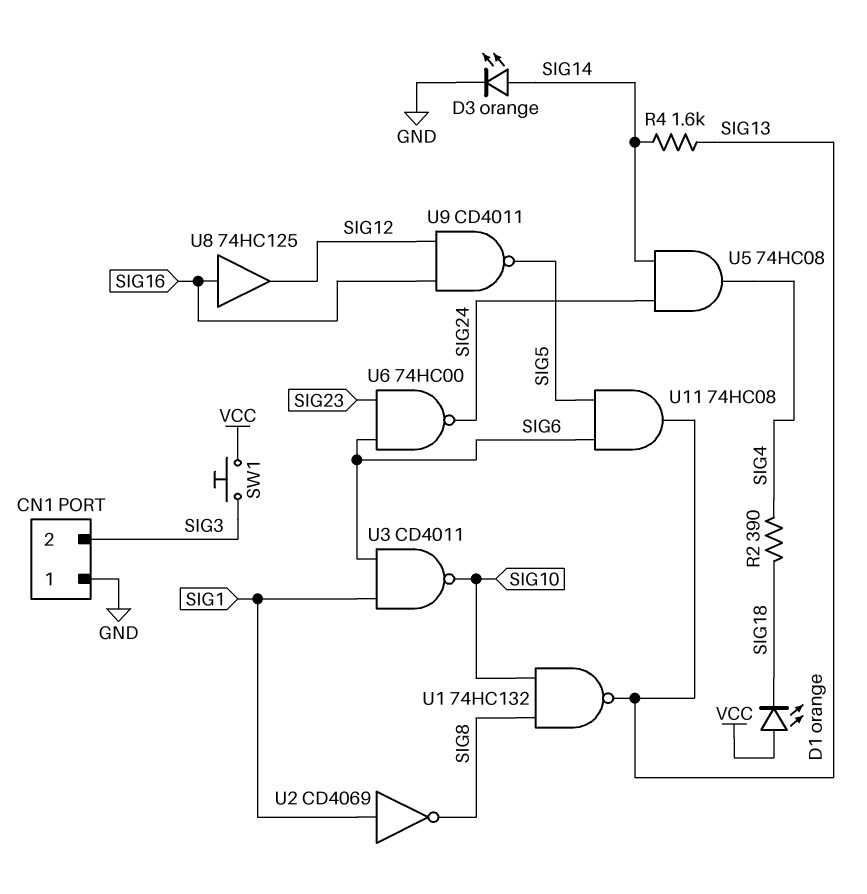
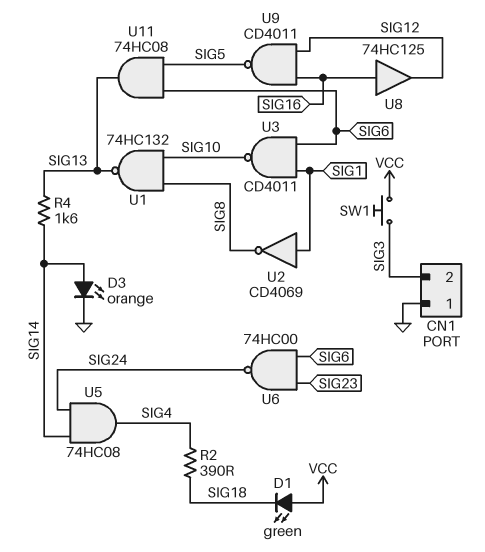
D1: LED orange (A VCC, K SIG18) -> LED green (A VCC, K SIG18)

